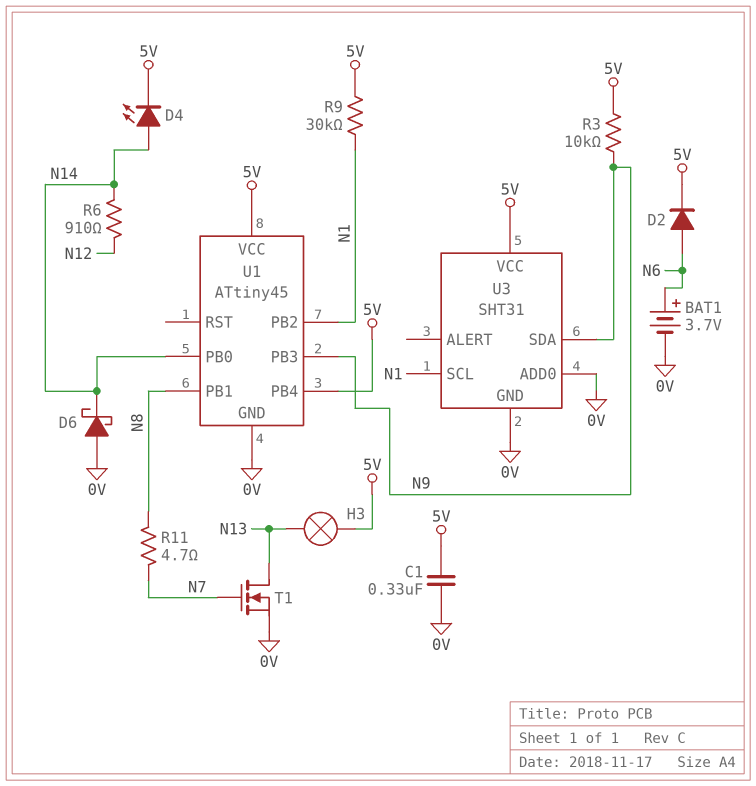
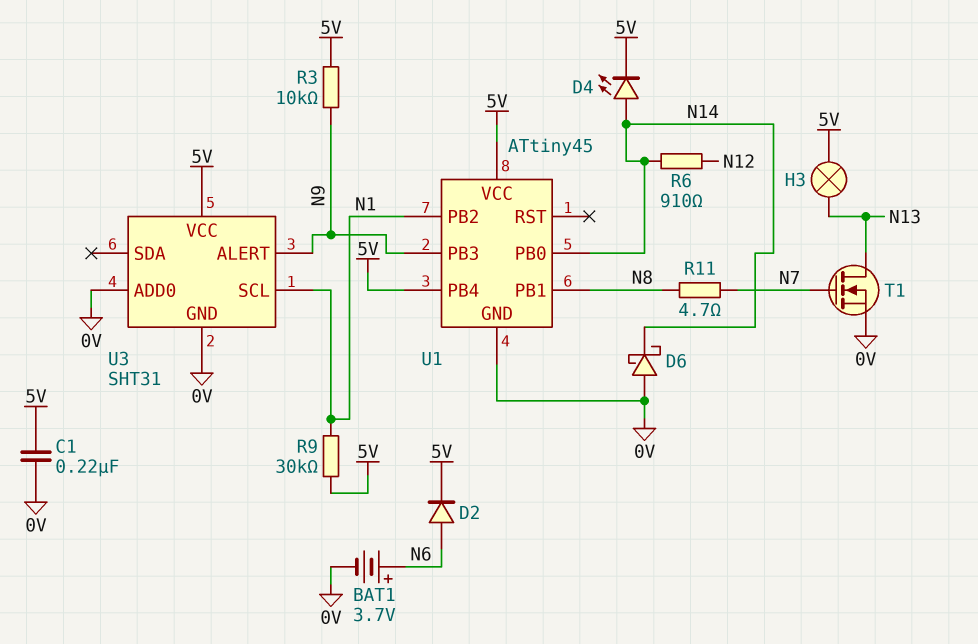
C1: 330nF (0V, 5V) -> 220nF (0V, 5V)
U3 pin ALERT: none -> N9
U3 pin SDA: N9 -> none

